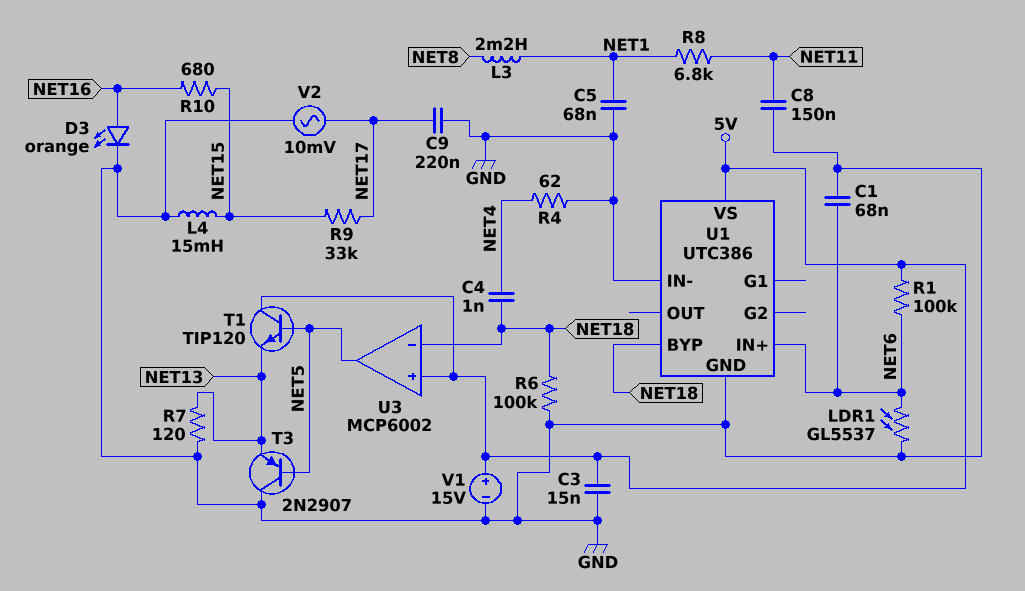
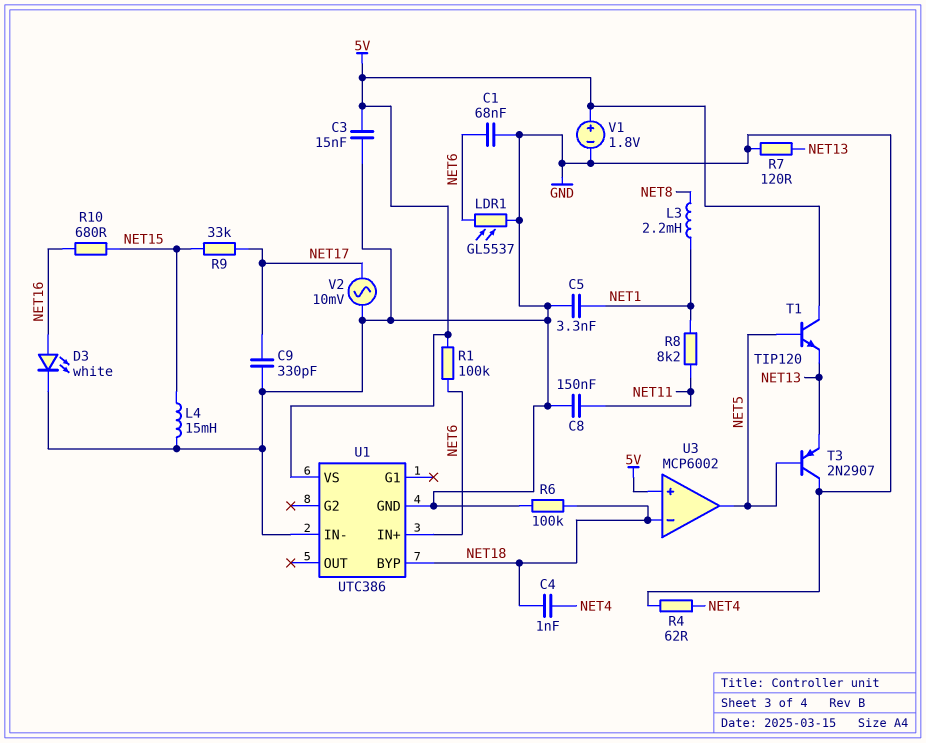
C5: 68nF (GND, NET1) -> 3.3nF (GND, NET1)
C9: 220nF (GND, NET17) -> 330pF (GND, NET17)
D3: LED orange (A NET16, K GND) -> LED white (A NET16, K GND)
R8: 6.8k (NET1, NET11) -> 8.2k (NET1, NET11)
V1: 15V (plus 5V, minus GND) -> 1.8V (plus 5V, minus GND)

